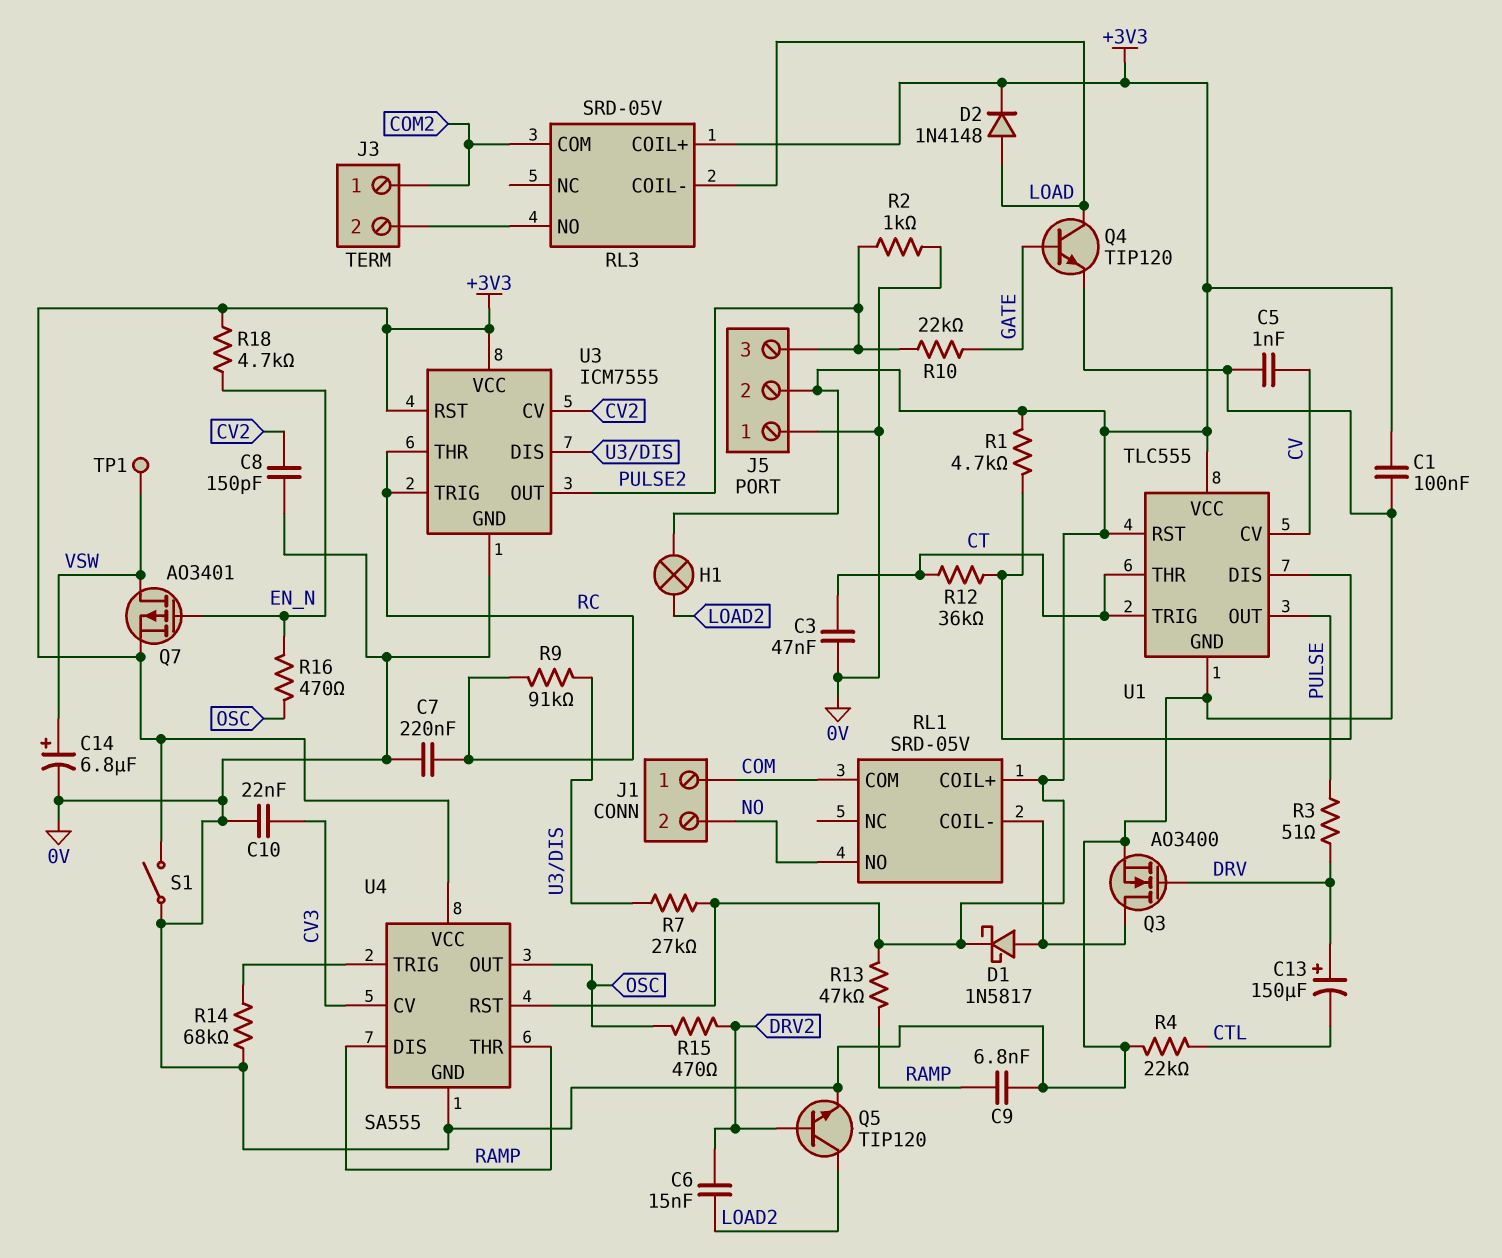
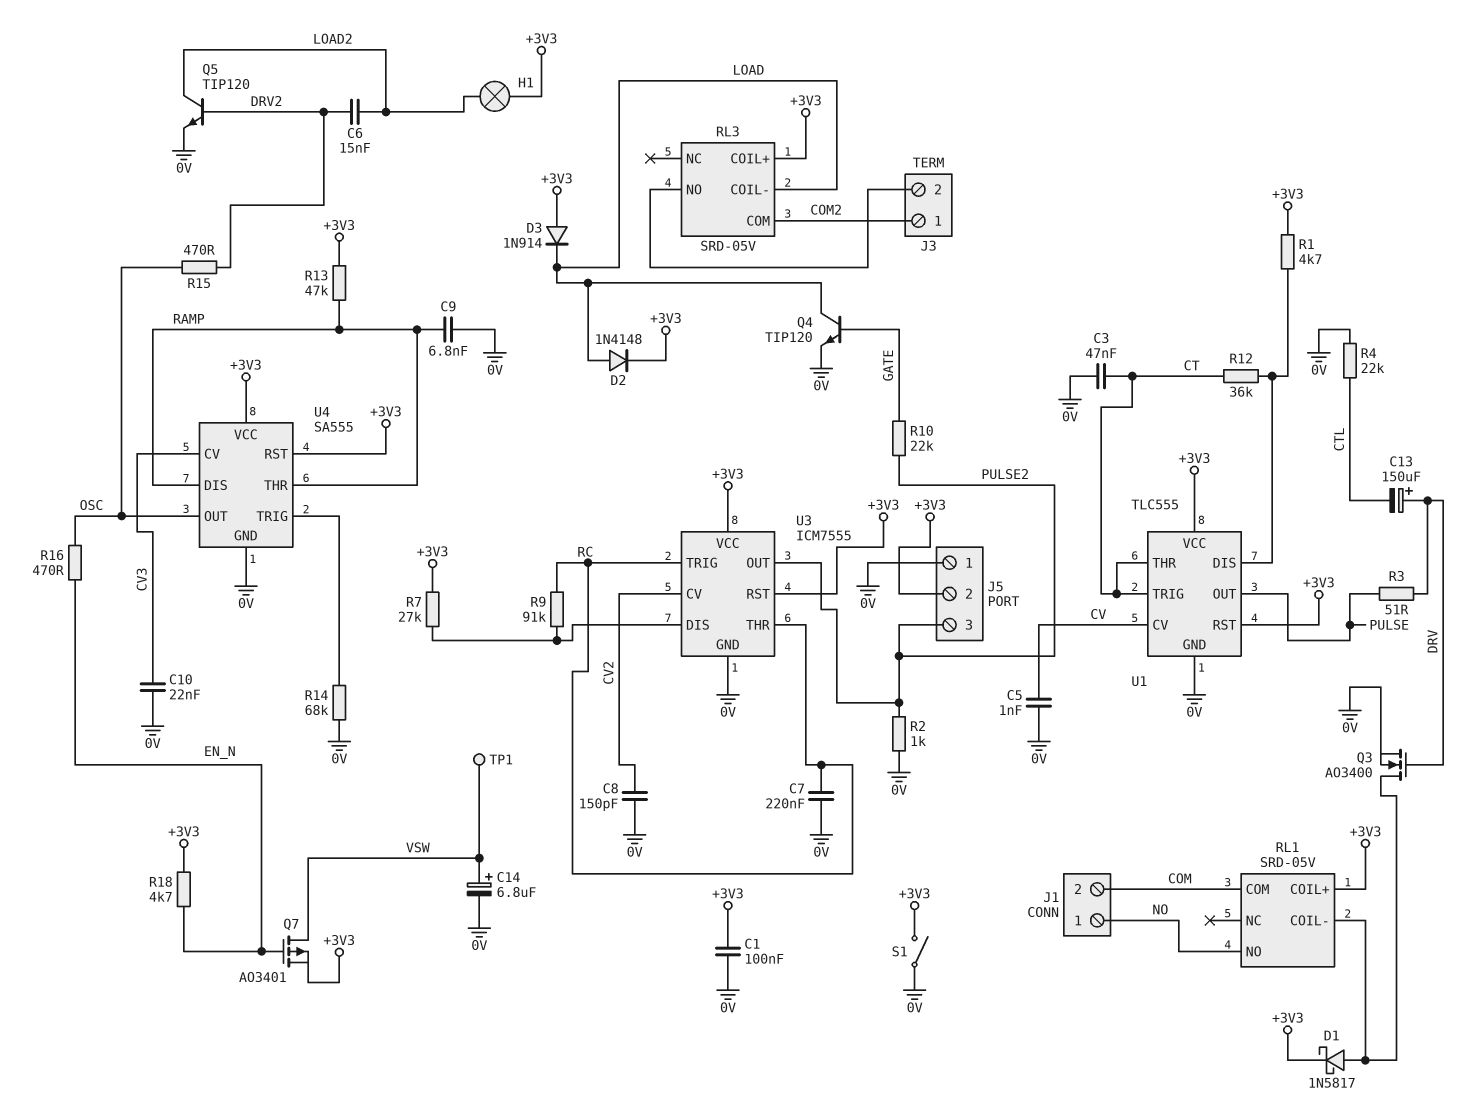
D3: none -> diode 1N914 (A +3V3, K LOAD)
J1 pin 1: COM -> NO
J1 pin 2: NO -> COM

